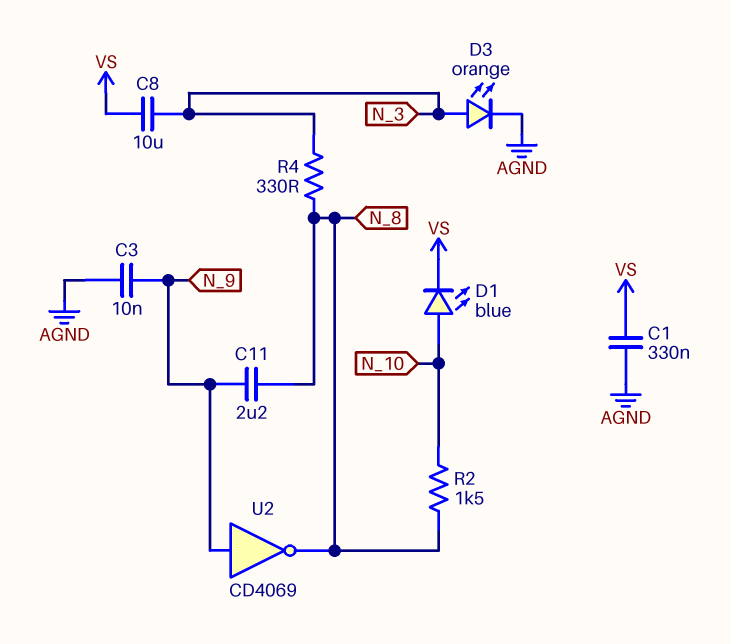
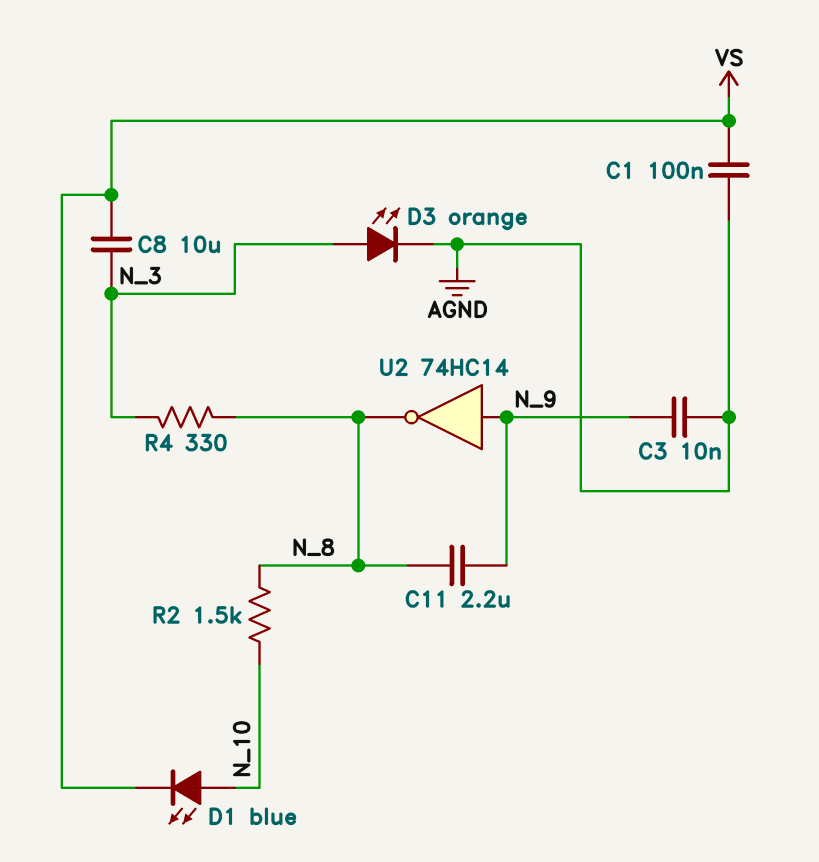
C1: 330nF (AGND, VS) -> 100nF (AGND, VS)
U2: NOT CD4069 (in N_9, out N_8) -> NOT 74HC14 (in N_9, out N_8)

